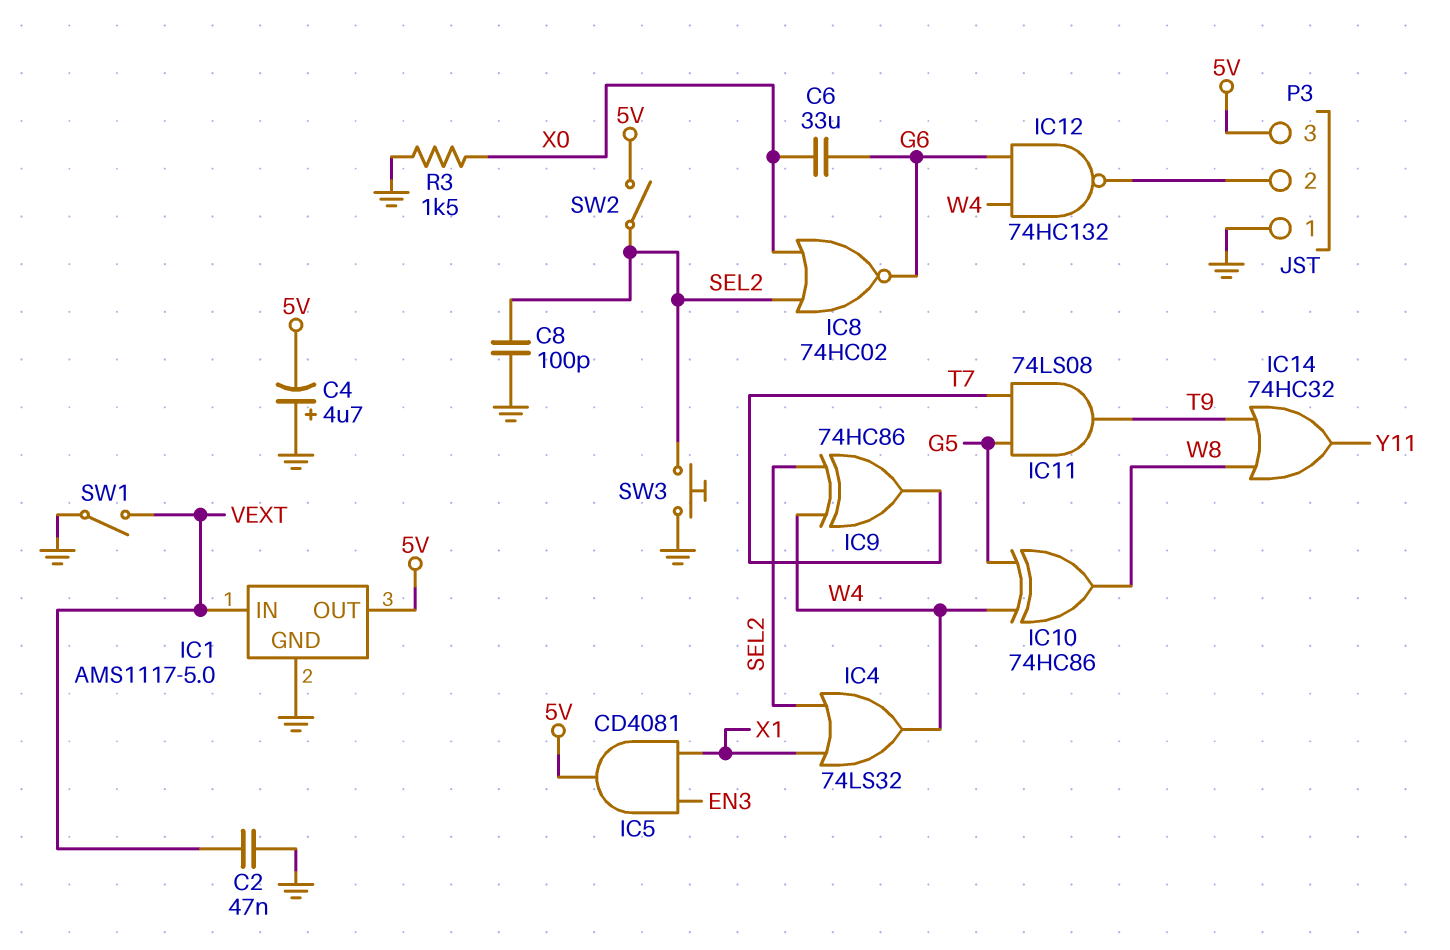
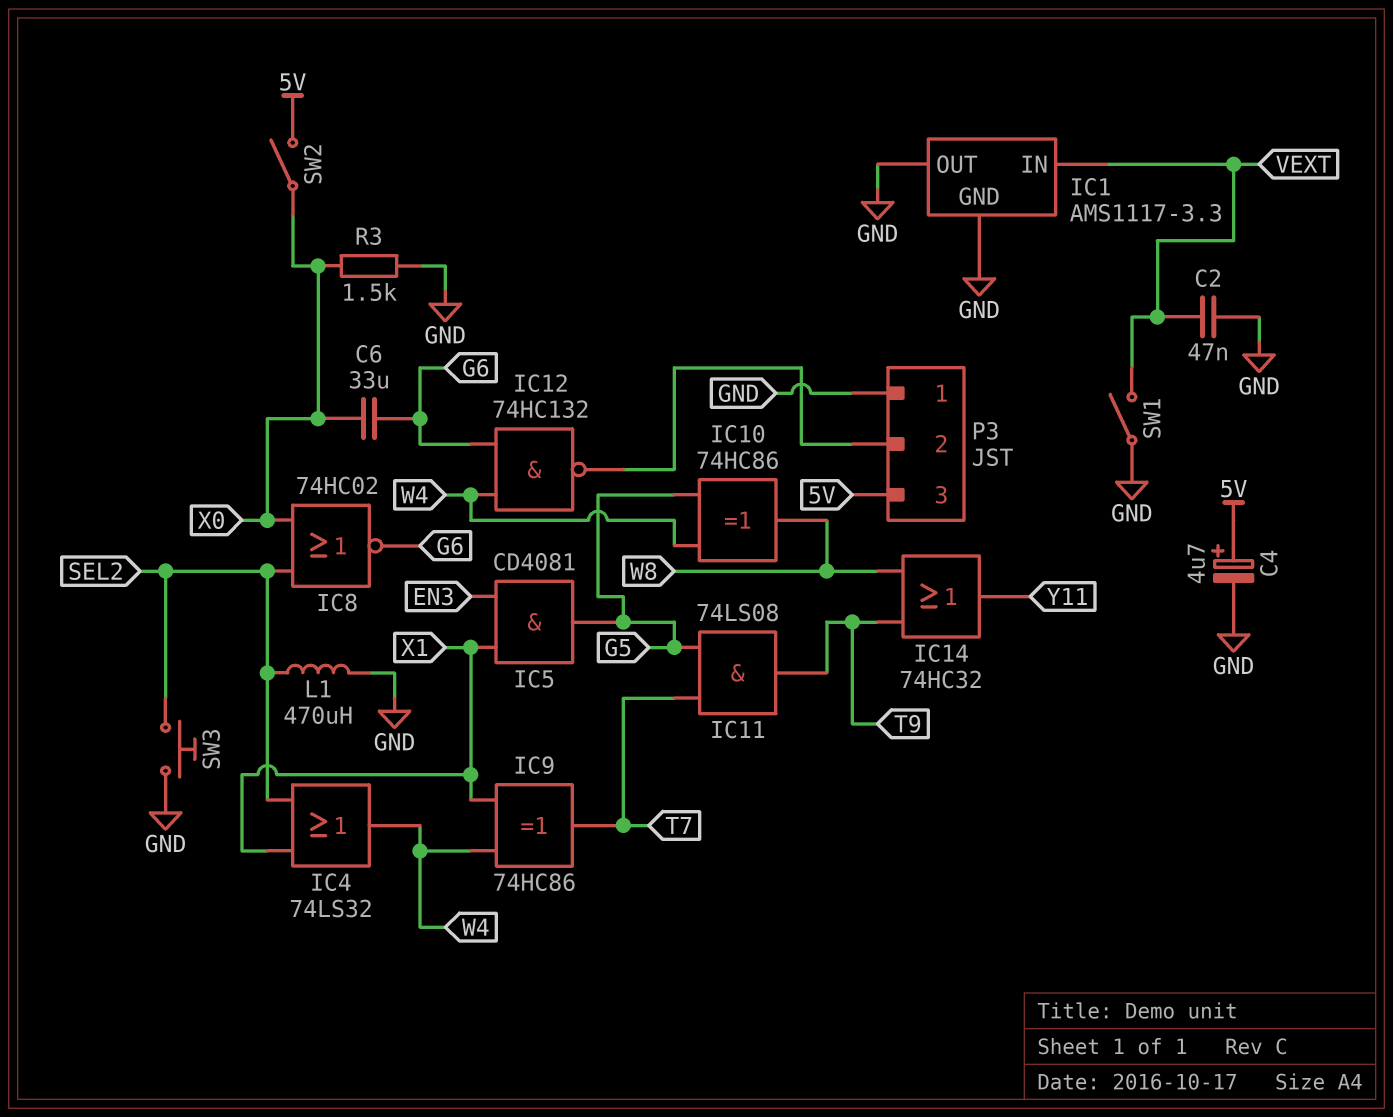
C4: 4.7uF (plus GND, minus 5V) -> 4.7uF (plus 5V, minus GND)
C8: 100pF (GND, SEL2) -> none
IC1: AMS1117-5.0 -> AMS1117-3.3
IC1 pin OUT: 5V -> GND
IC5: AND CD4081 (in EN3, in X1, out 5V) -> AND CD4081 (in EN3, in X1, out G5)
IC9: XOR 74HC86 (in SEL2, in W4, out T7) -> XOR 74HC86 (in W4, in X1, out T7)
L1: none -> 470uH (GND, SEL2)
SW2: switch (5V, SEL2) -> switch (5V, X0)

